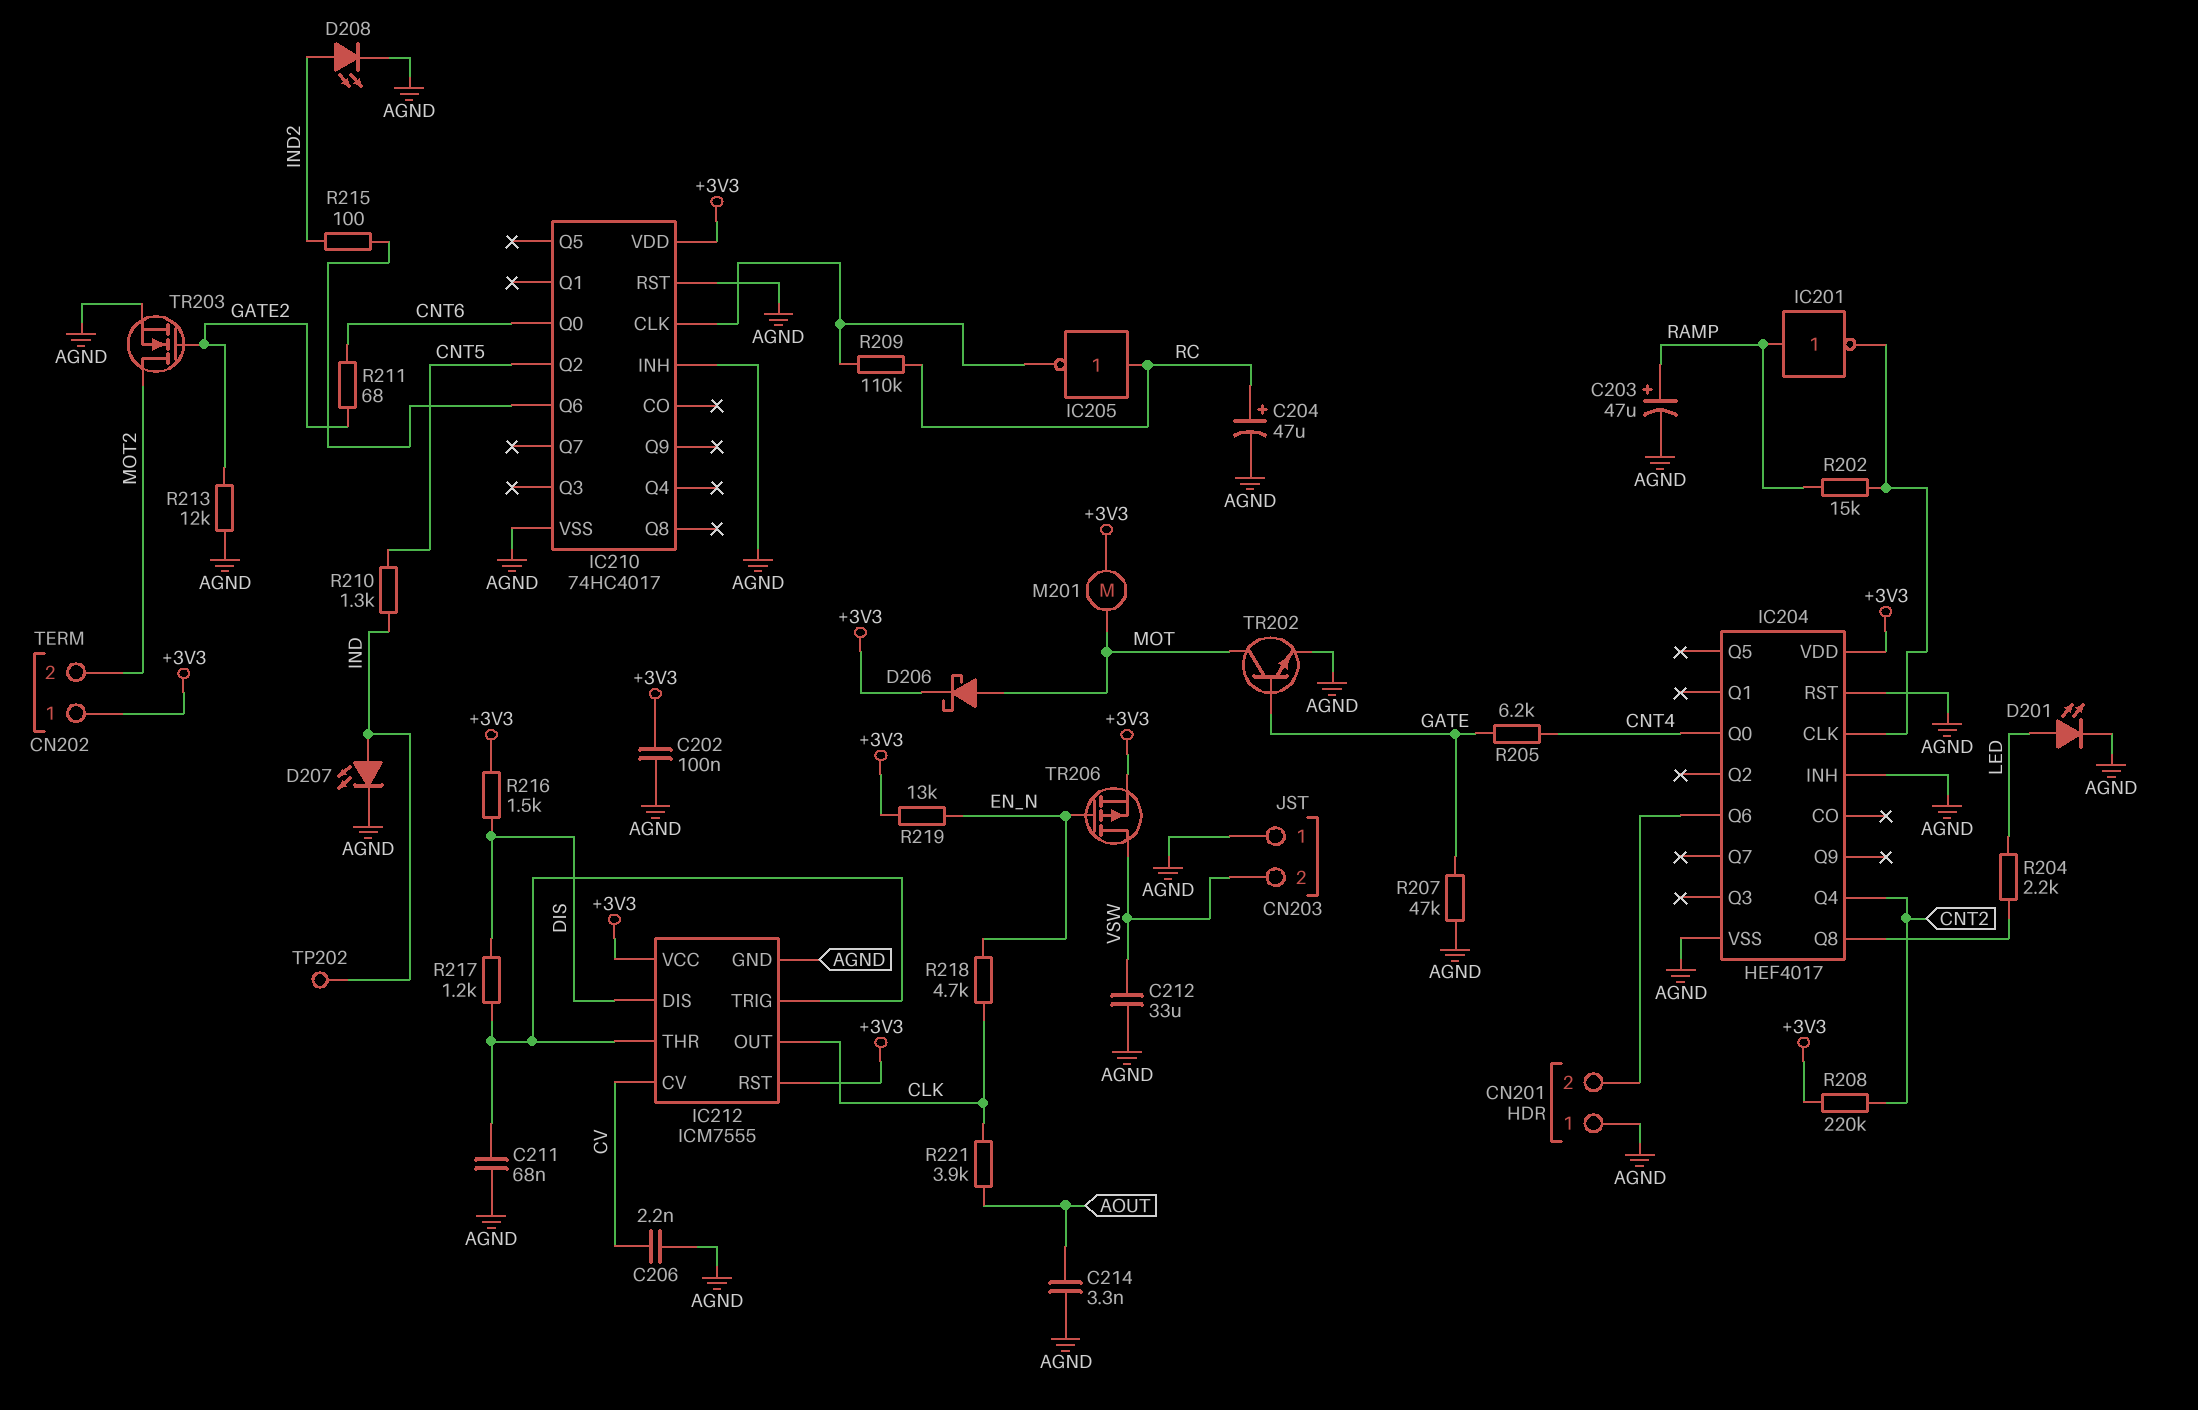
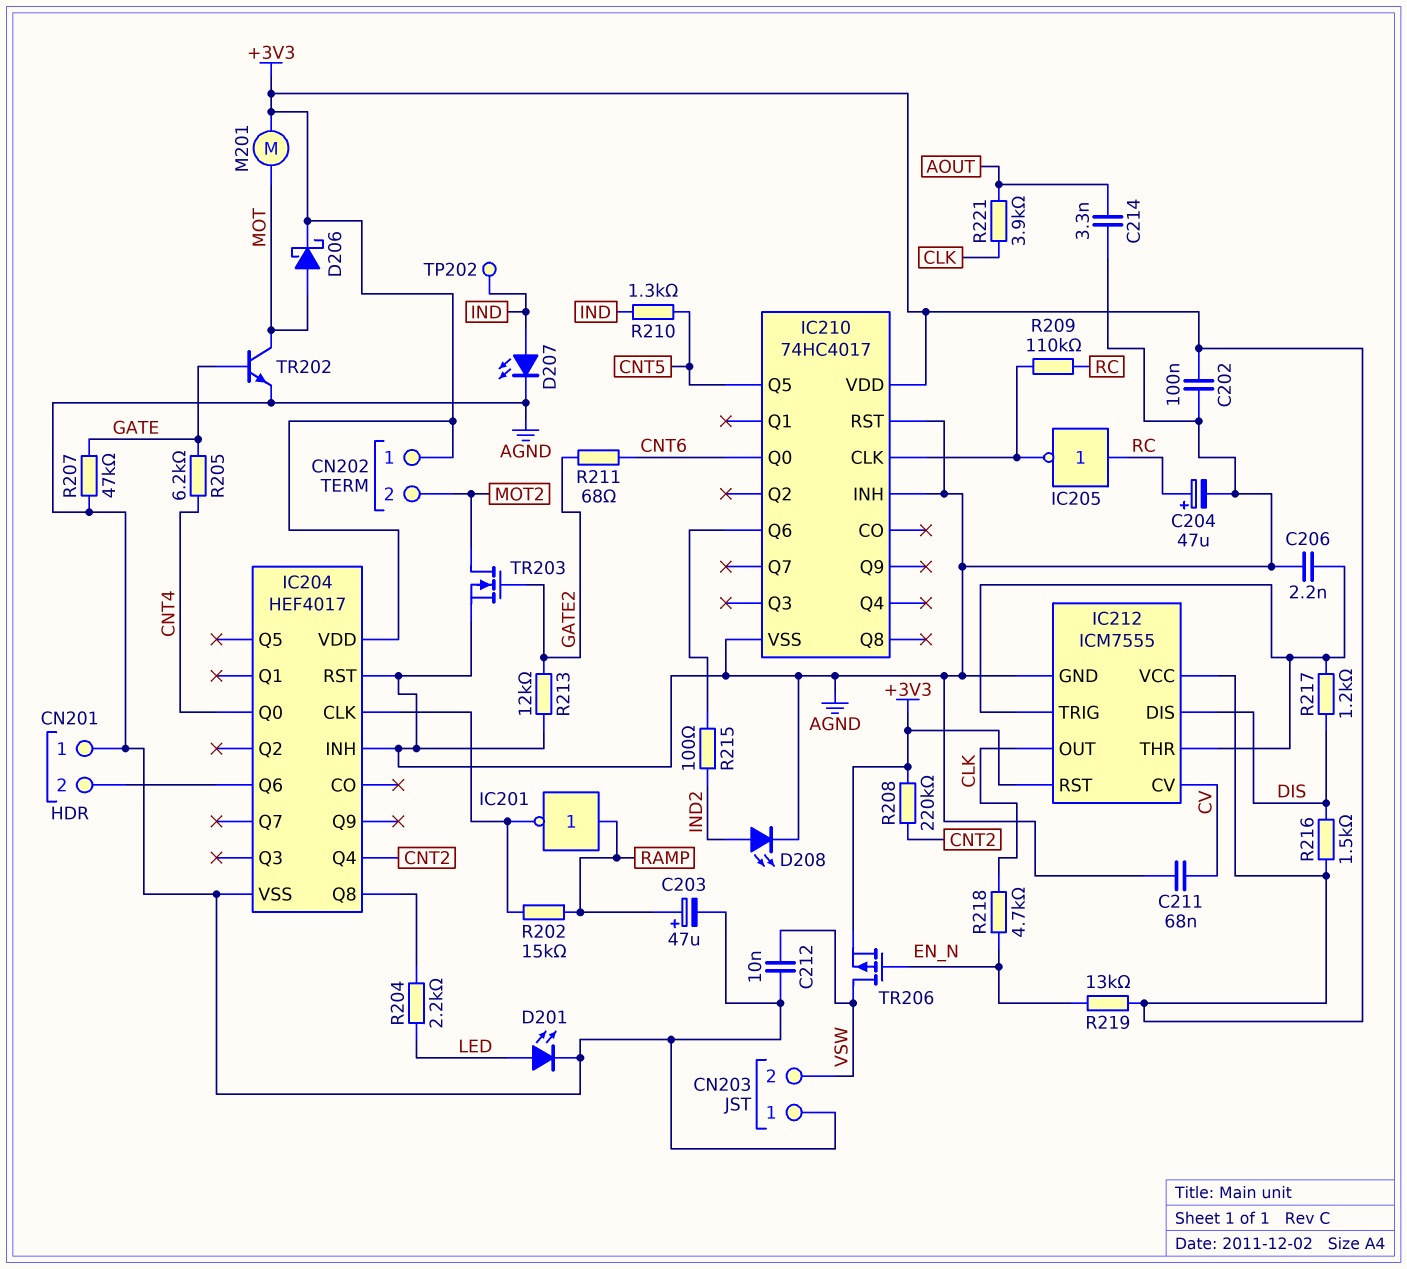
C206: 2.2nF (AGND, CV) -> 2.2nF (AGND, IC212/THR)
C211: 68nF (AGND, IC212/THR) -> 68nF (AGND, CV)
C212: 33uF (AGND, VSW) -> 10nF (AGND, VSW)
IC210 pin Q2: CNT5 -> none
IC210 pin Q5: none -> CNT5

